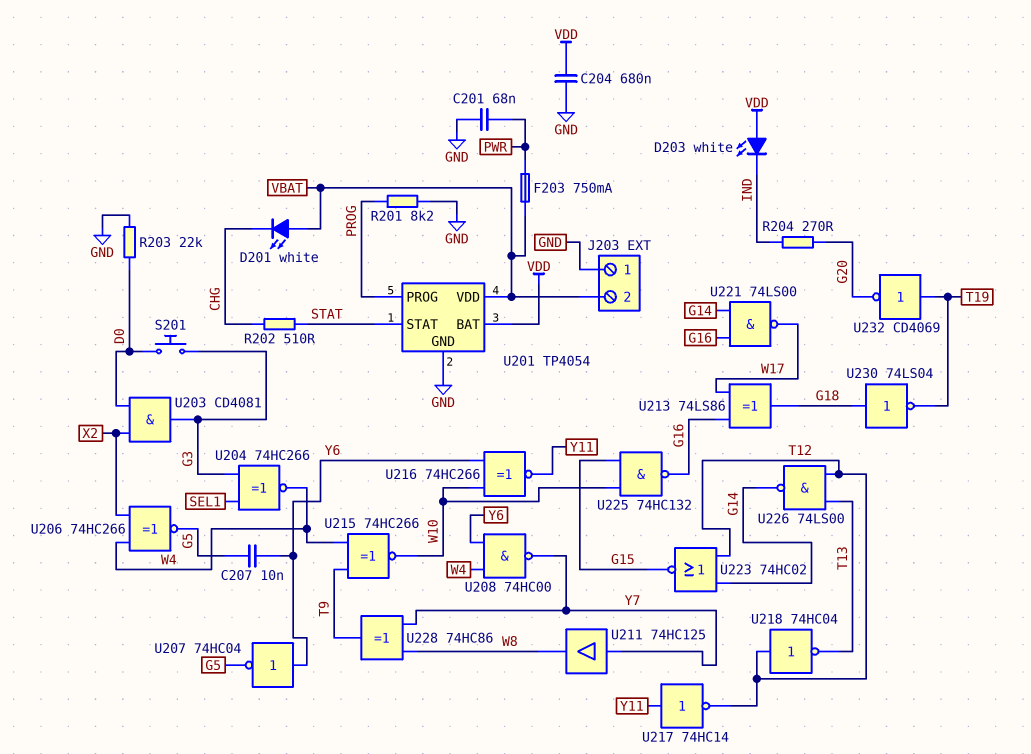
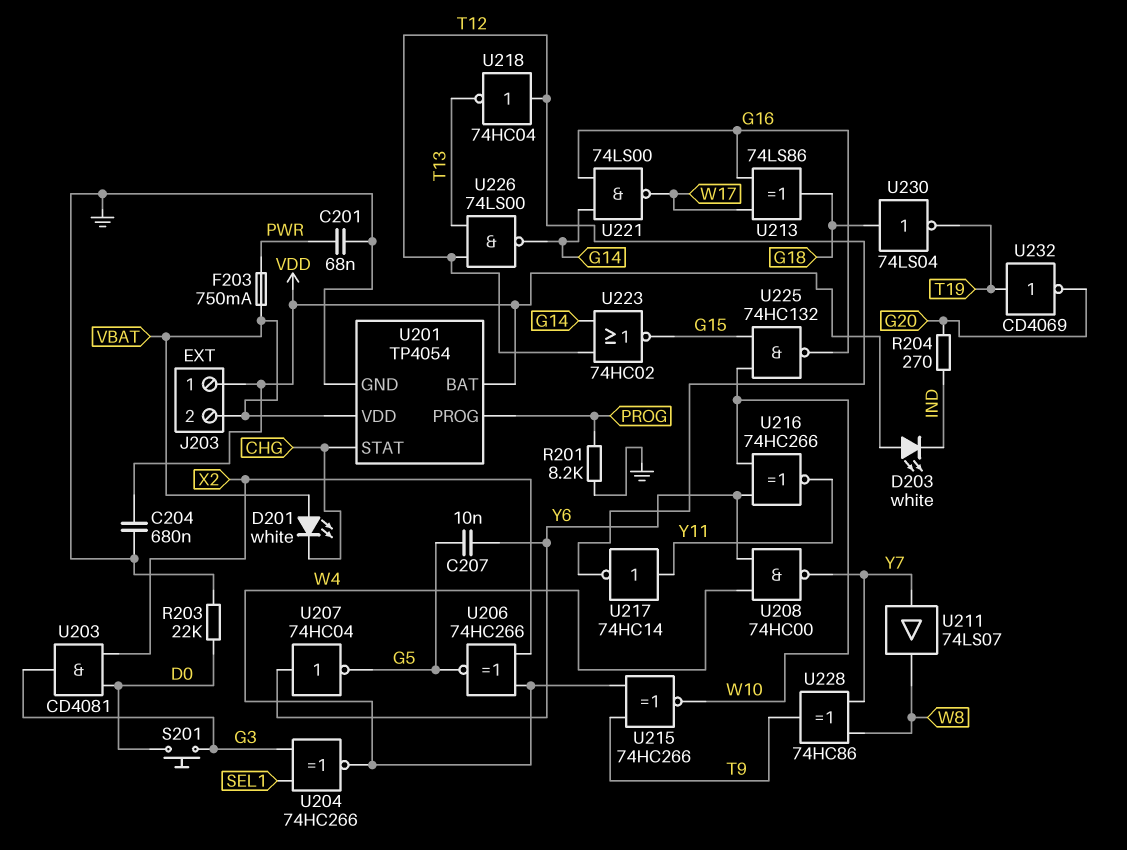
J203 pin 1: GND -> VDD
R202: 510 (CHG, STAT) -> none
U201 pin STAT: STAT -> CHG
U211: buffer 74HC125 (in Y7, out W8) -> buffer 74LS07 (in Y7, out W8)

